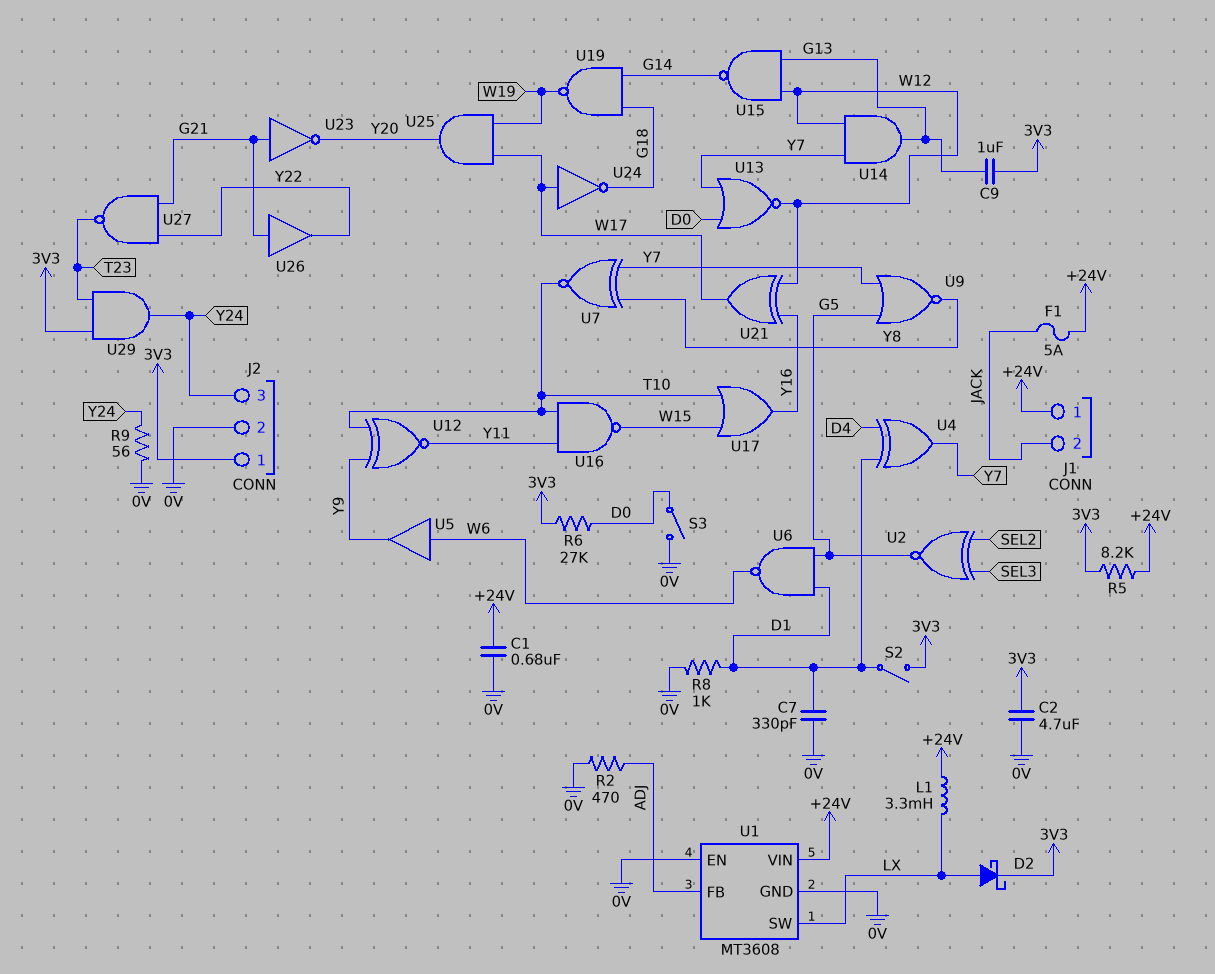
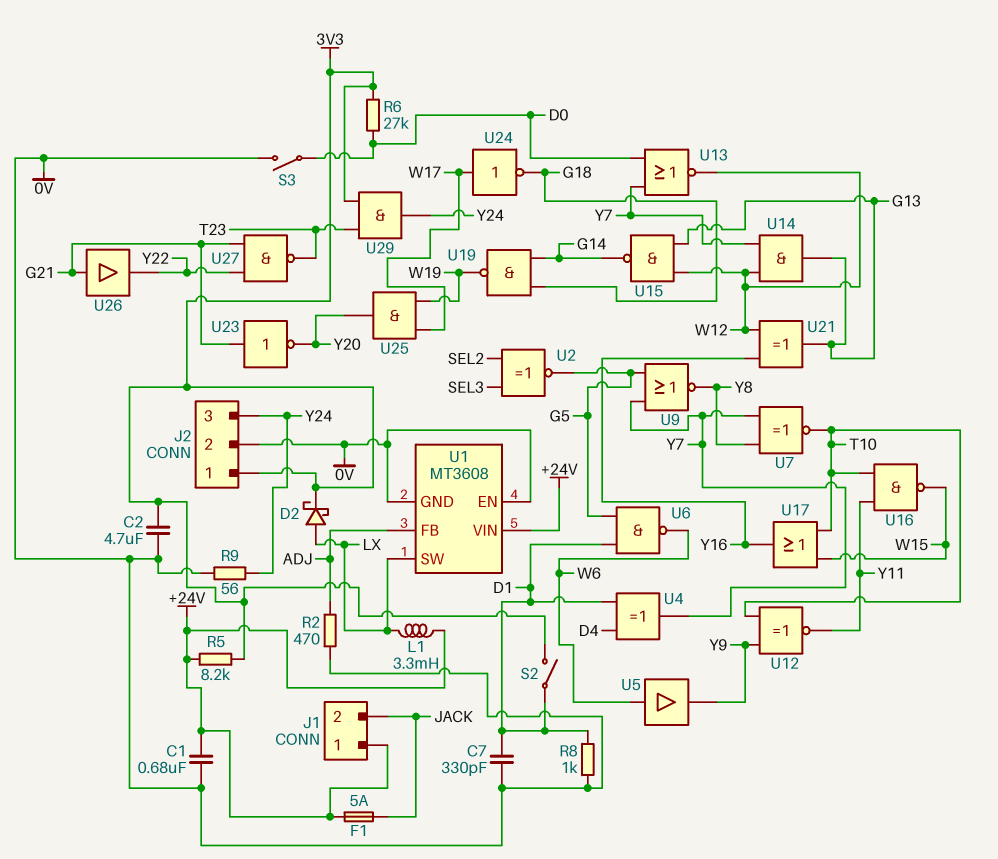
C9: 1uF (3V3, G13) -> none
U21: XOR (in W12, in Y16, out W17) -> XOR (in W12, in Y16, out G13)

